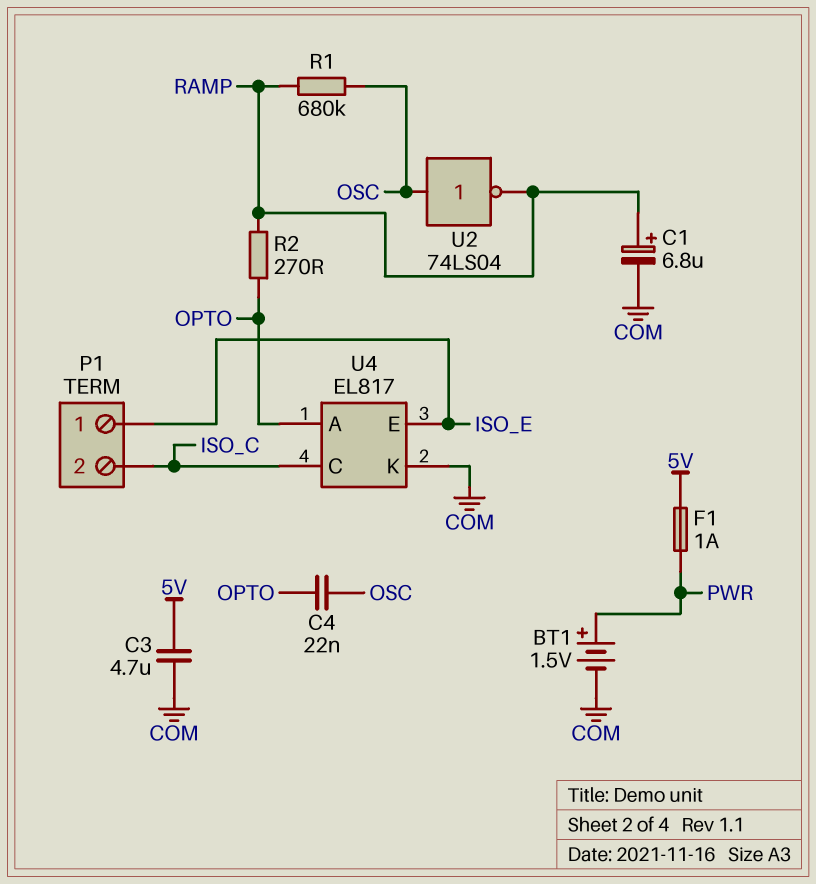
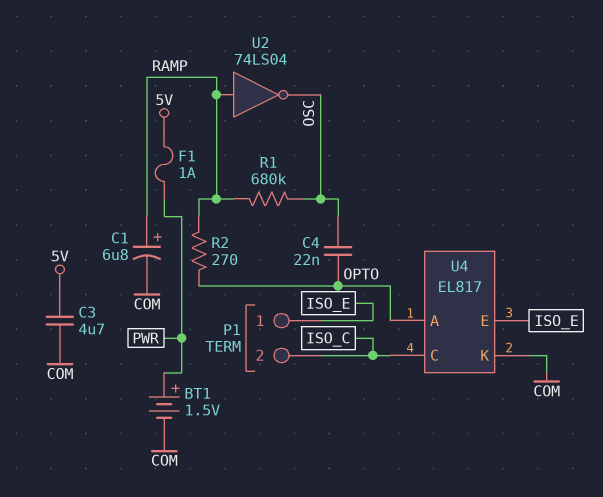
U2: NOT 74LS04 (in OSC, out RAMP) -> NOT 74LS04 (in RAMP, out OSC)

